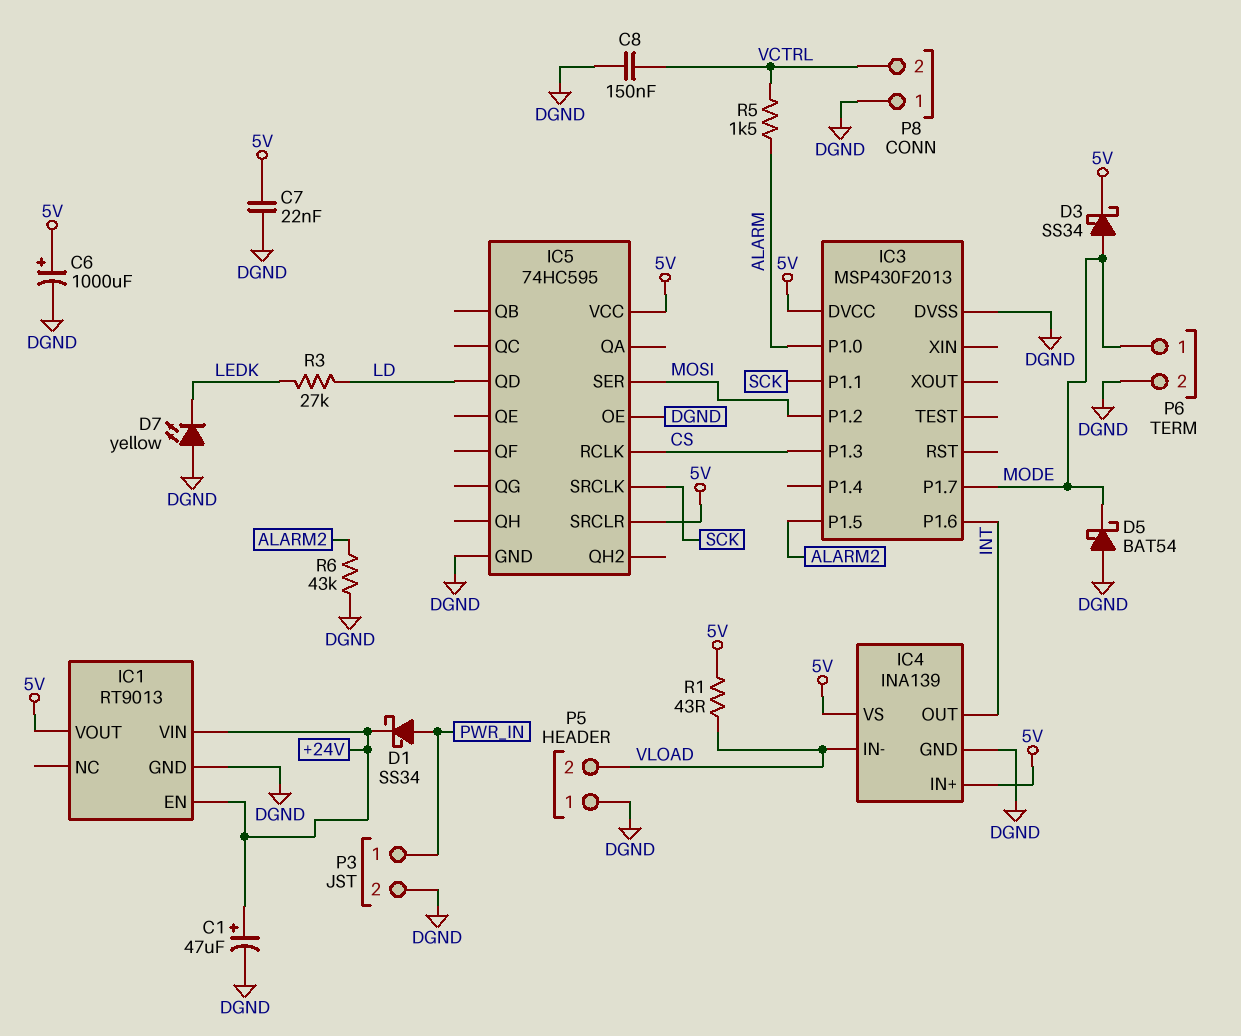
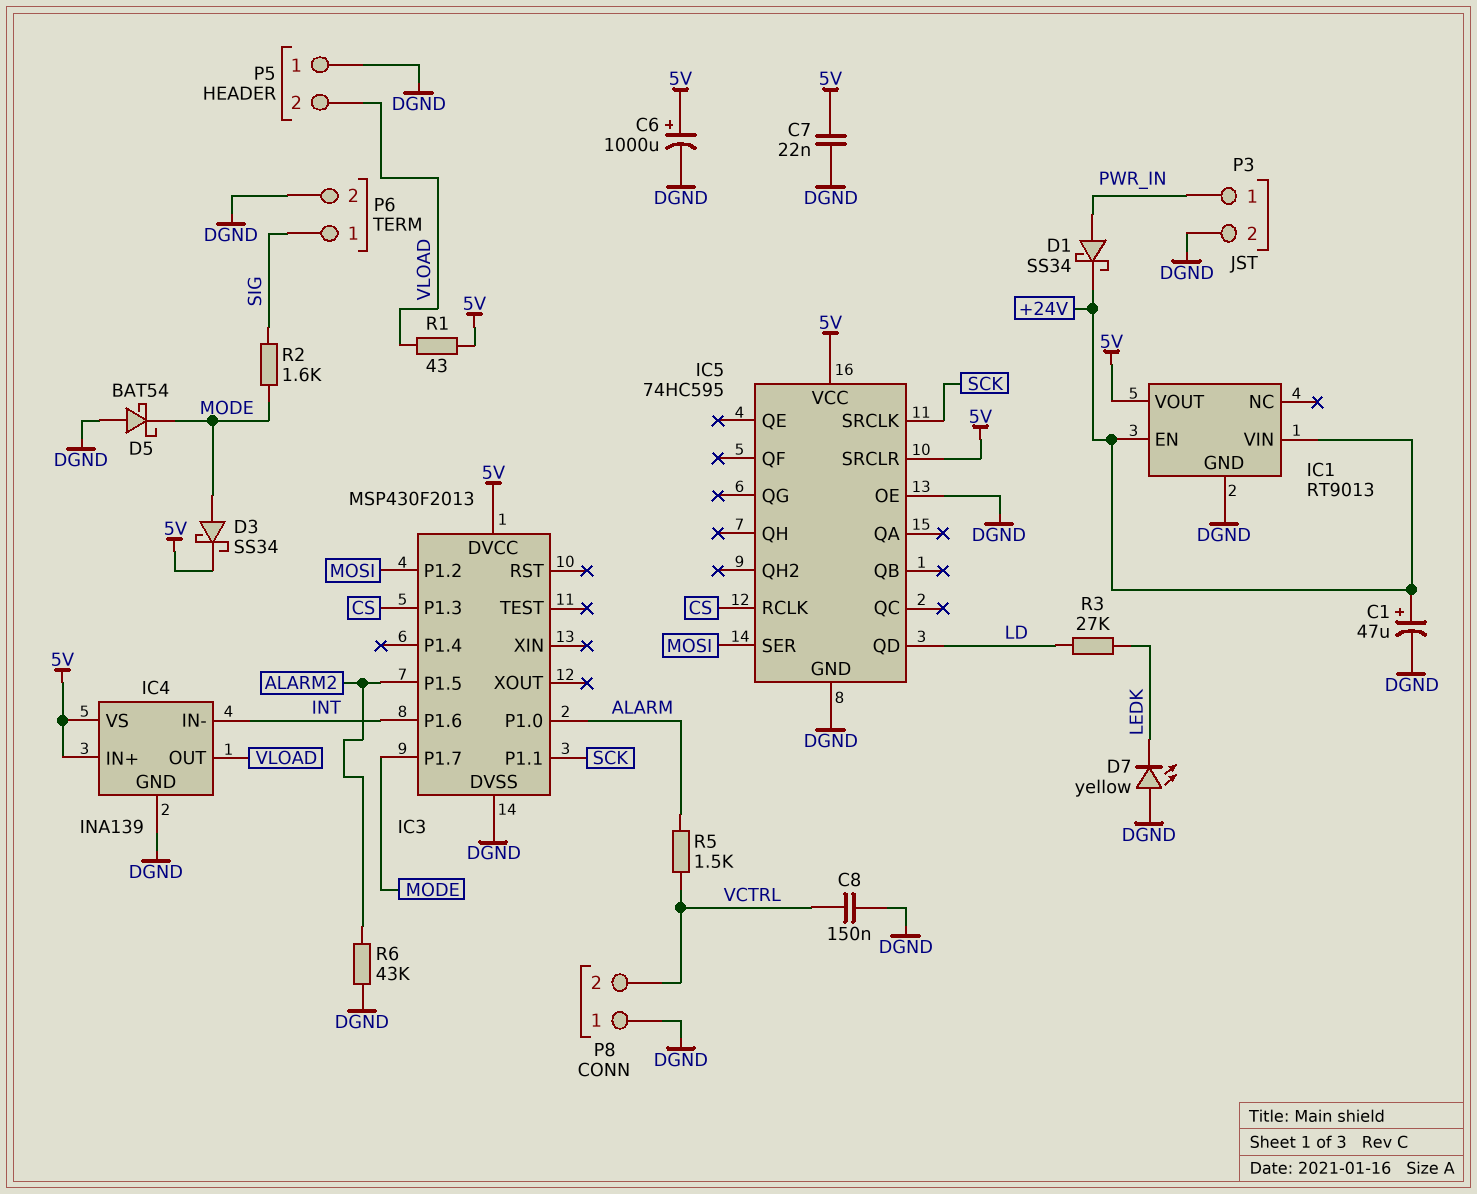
IC4 pin IN-: VLOAD -> INT
IC4 pin OUT: INT -> VLOAD
P6 pin 1: MODE -> SIG
R2: none -> 1.6k (MODE, SIG)

